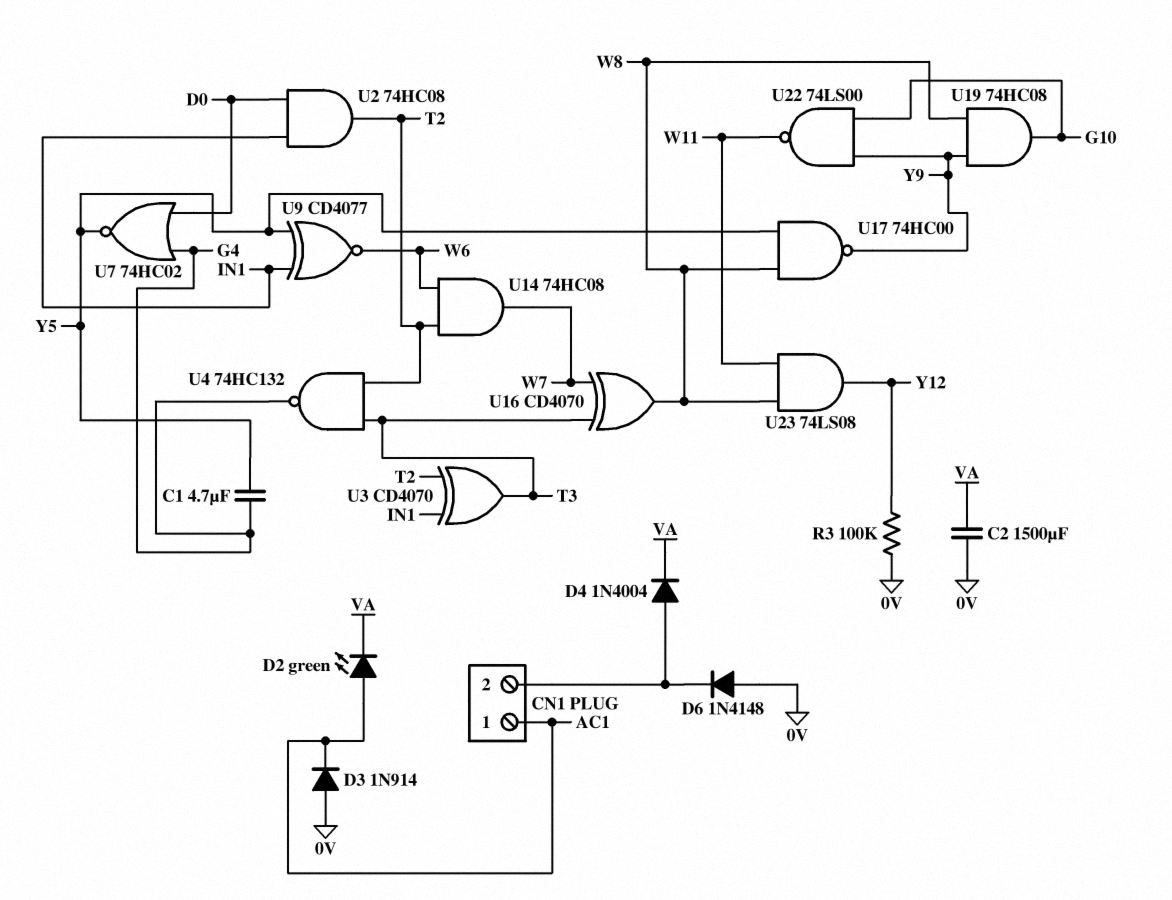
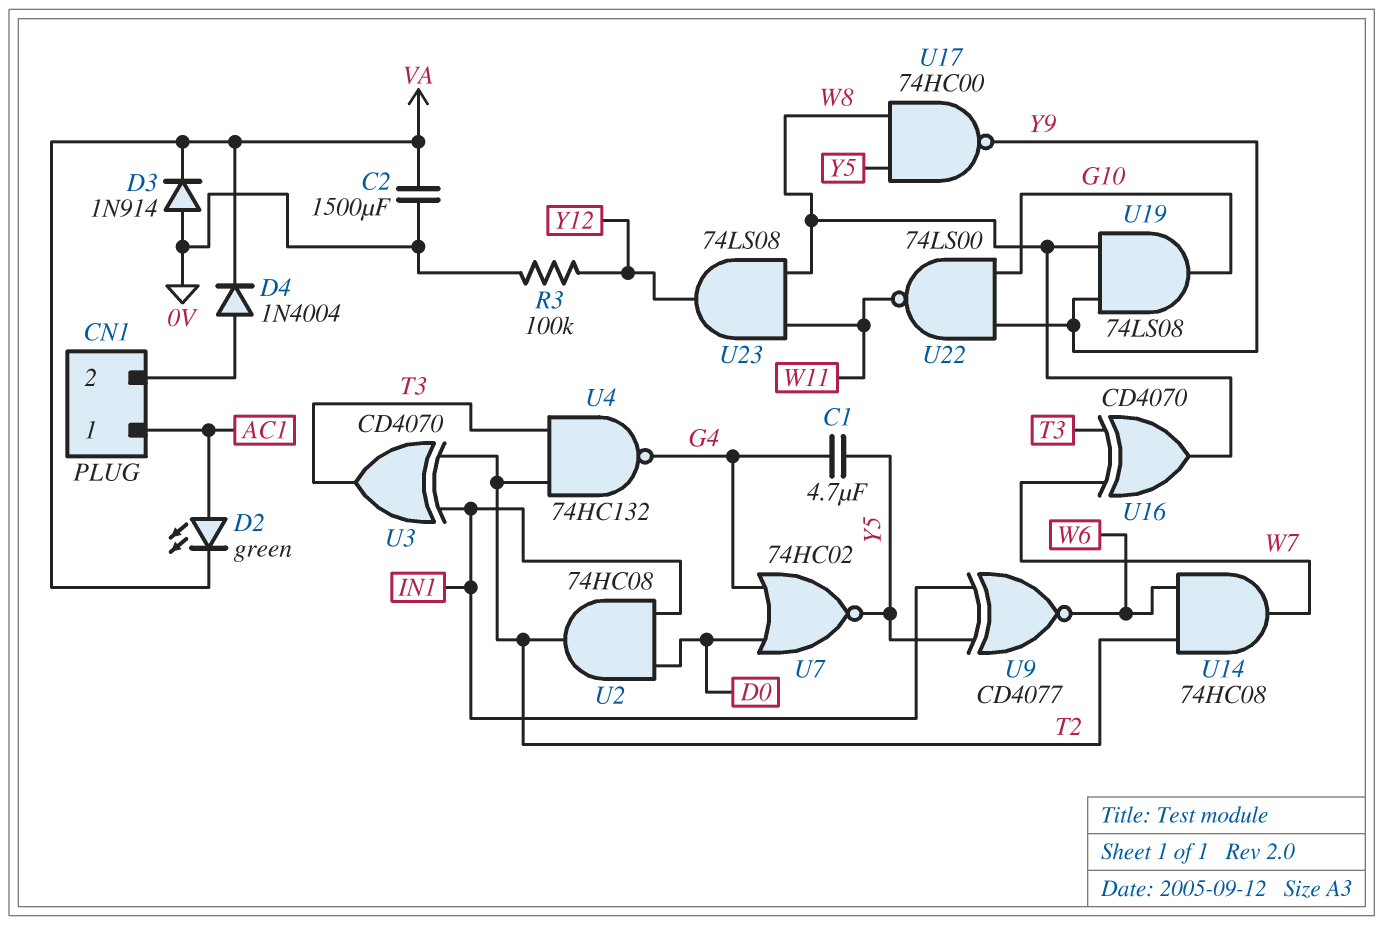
D3: diode 1N914 (A 0V, K AC1) -> diode 1N914 (A 0V, K VA)
D6: diode 1N4148 (A 0V, K CN1/2) -> none
U19: AND 74HC08 (in W8, in Y9, out G10) -> AND 74LS08 (in W8, in Y9, out G10)

